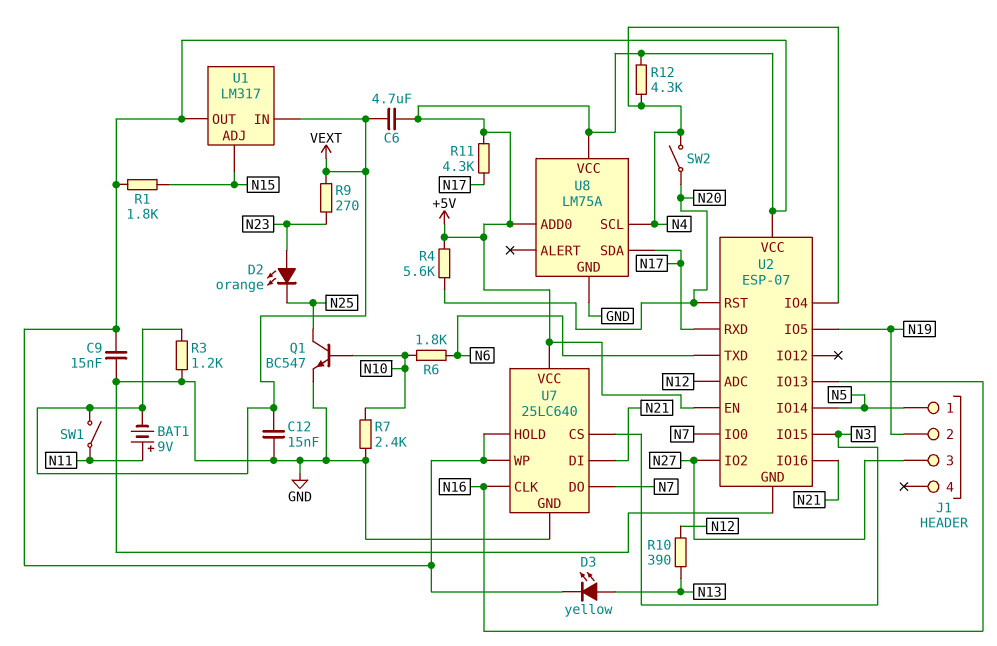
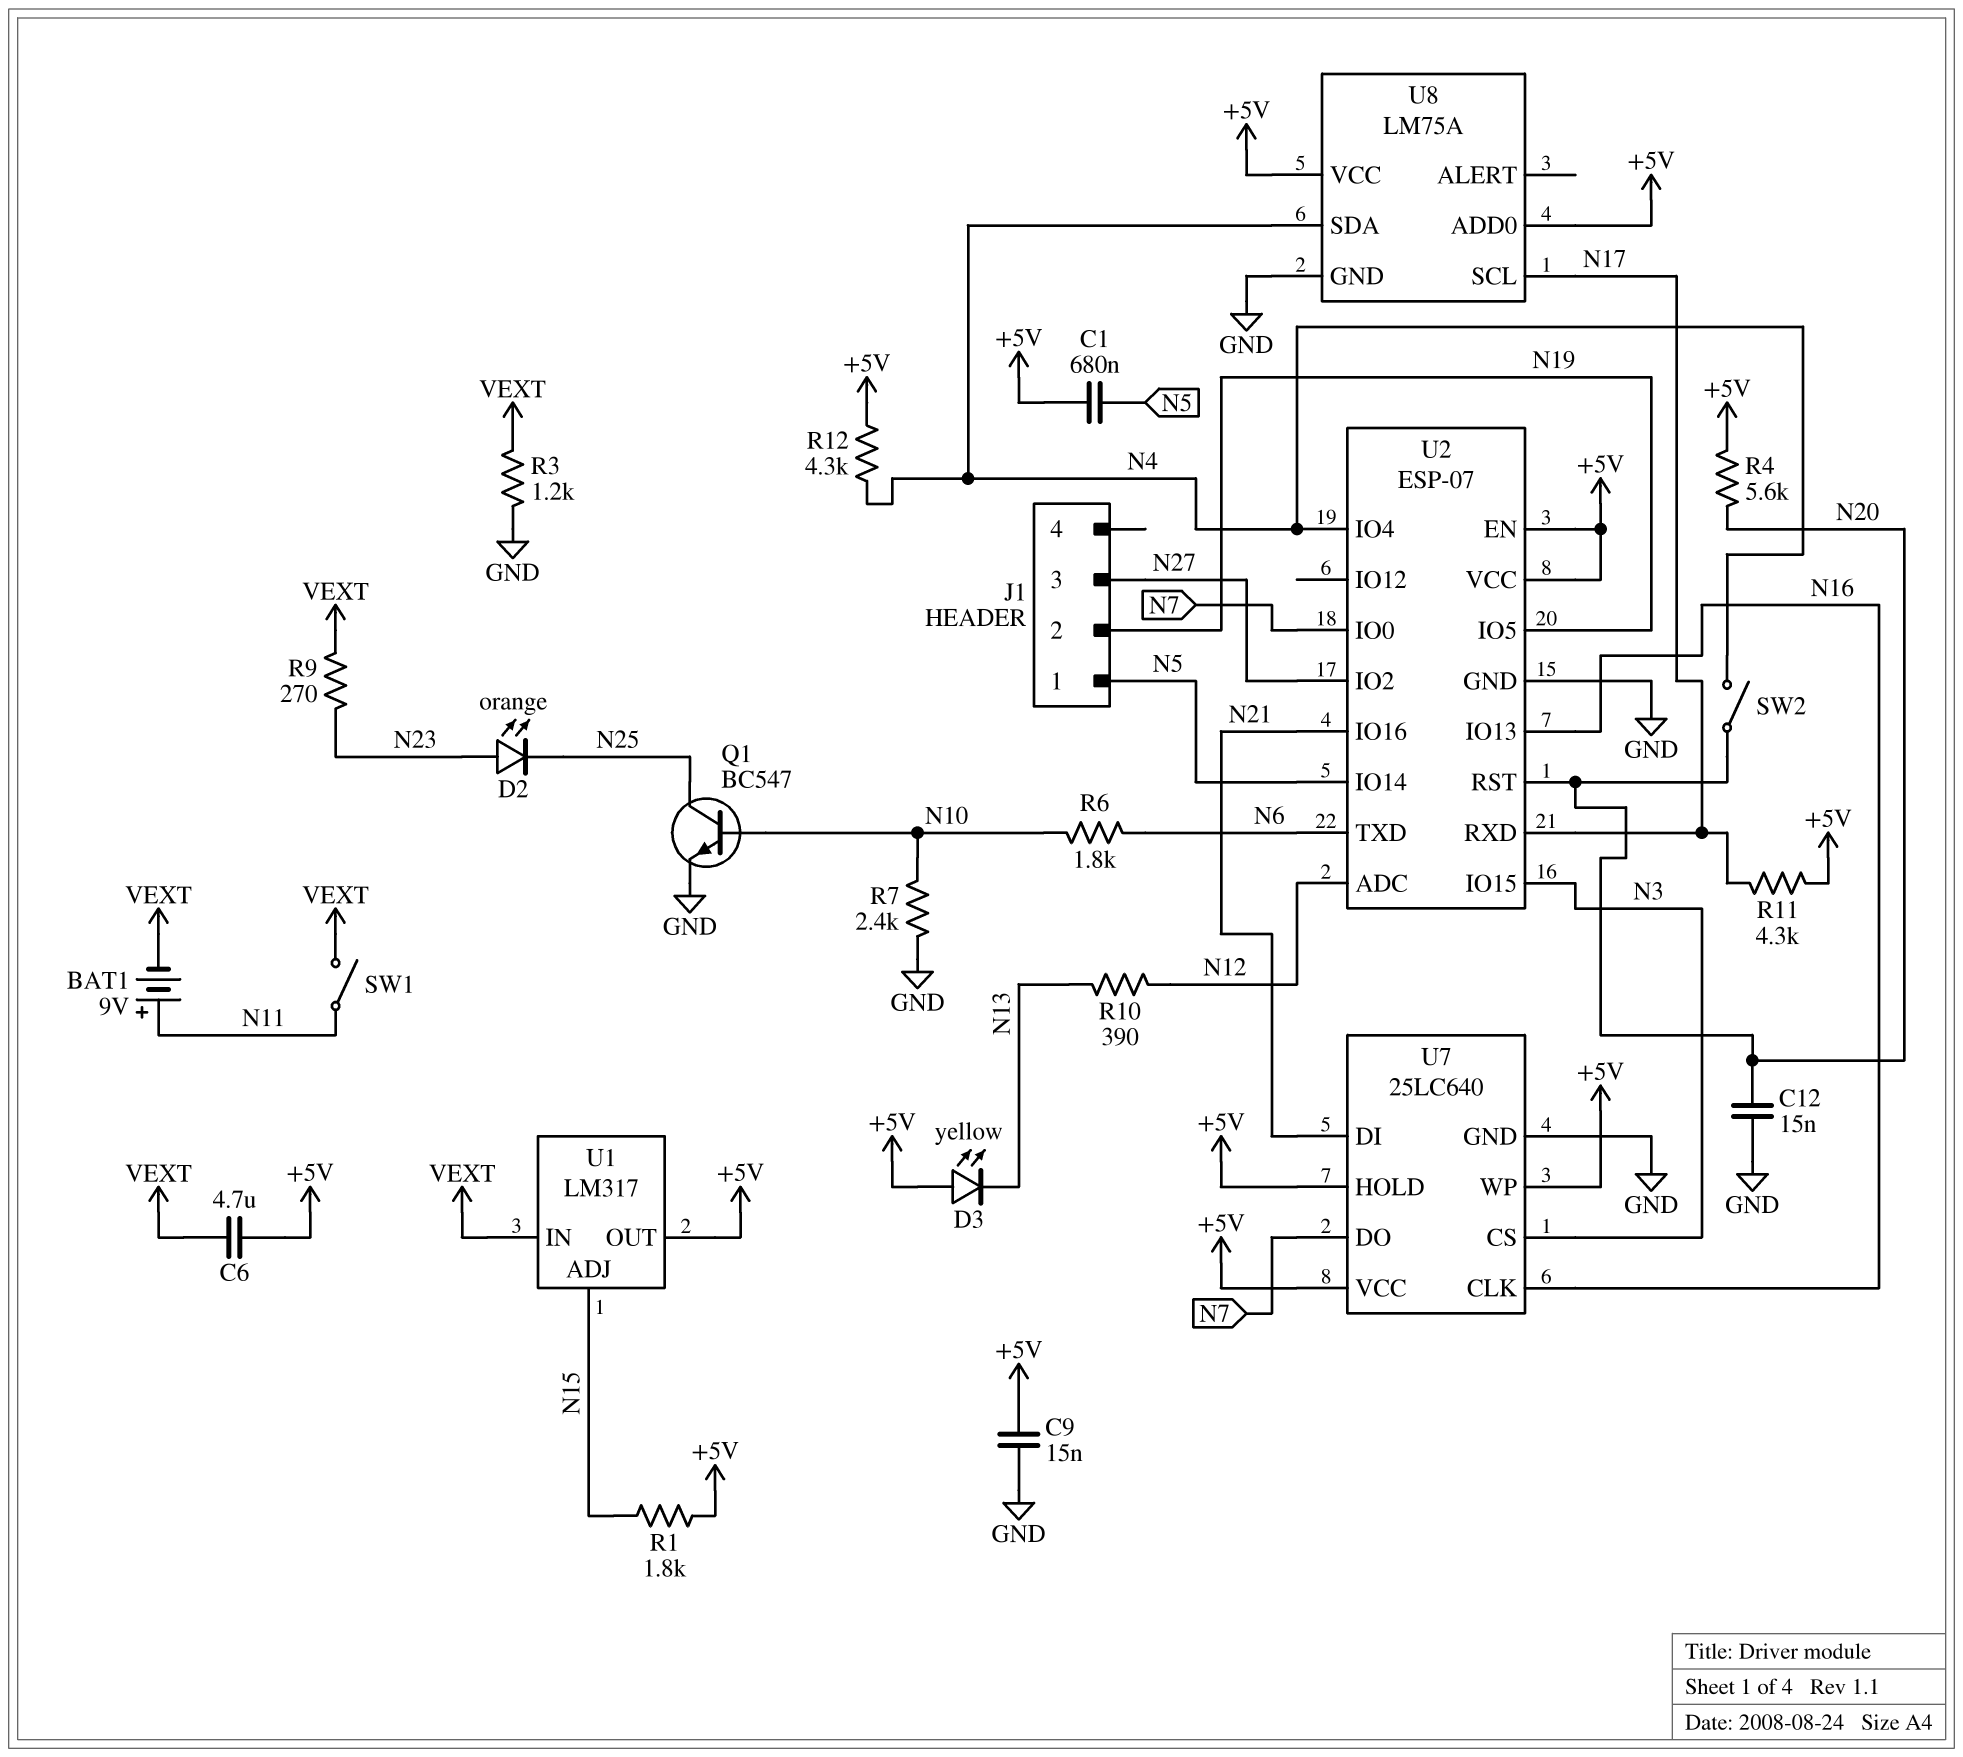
C1: none -> 680nF (+5V, N5)
C12: 15nF (GND, VEXT) -> 15nF (GND, N20)
D3: LED yellow (A N13, K +5V) -> LED yellow (A +5V, K N13)
U8 pin SCL: N4 -> N17
U8 pin SDA: N17 -> N4

